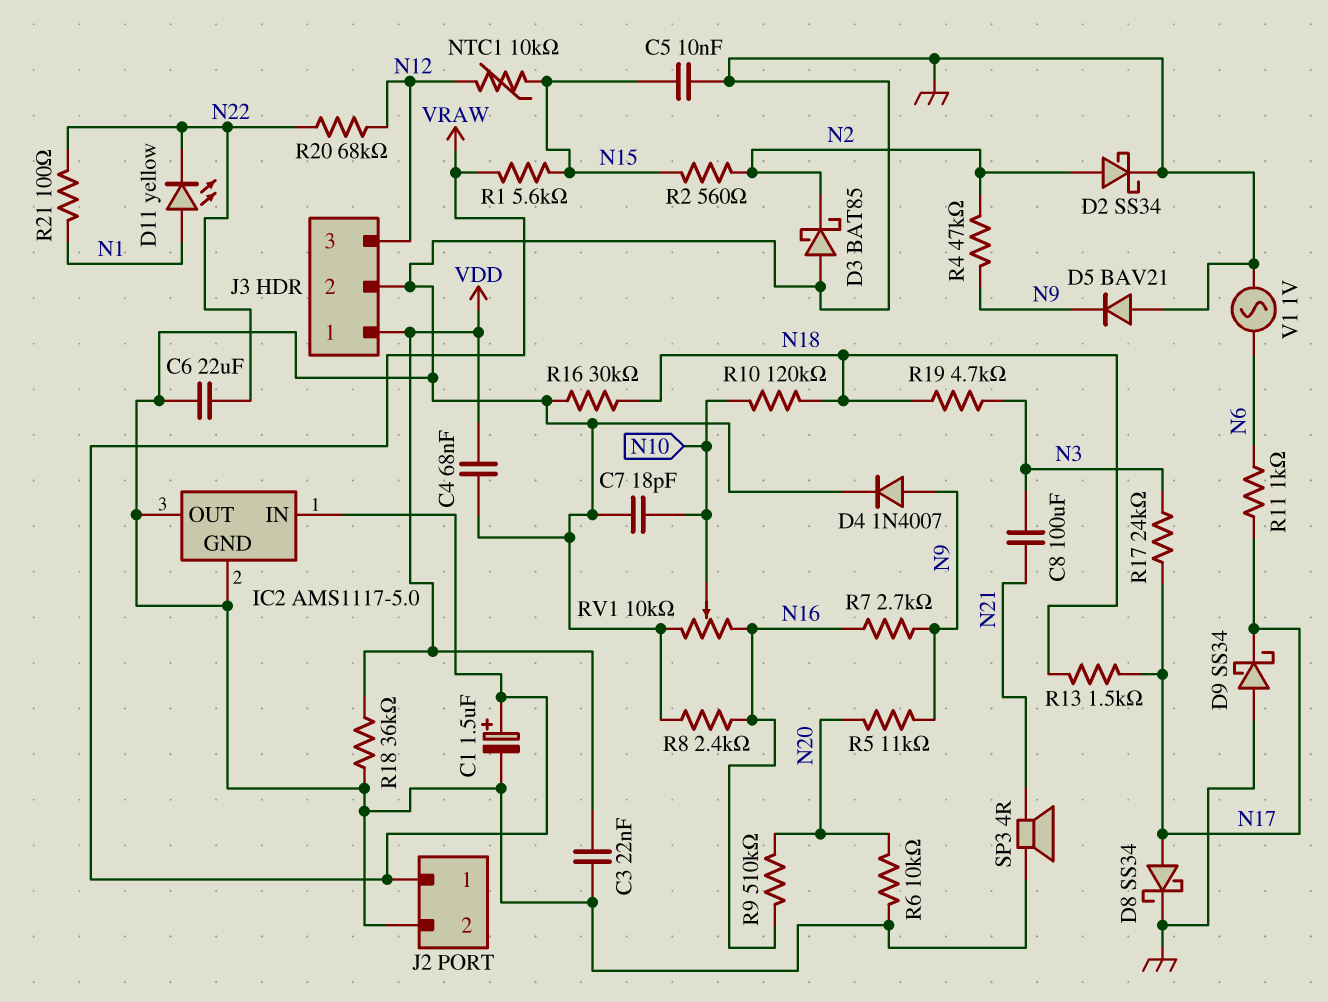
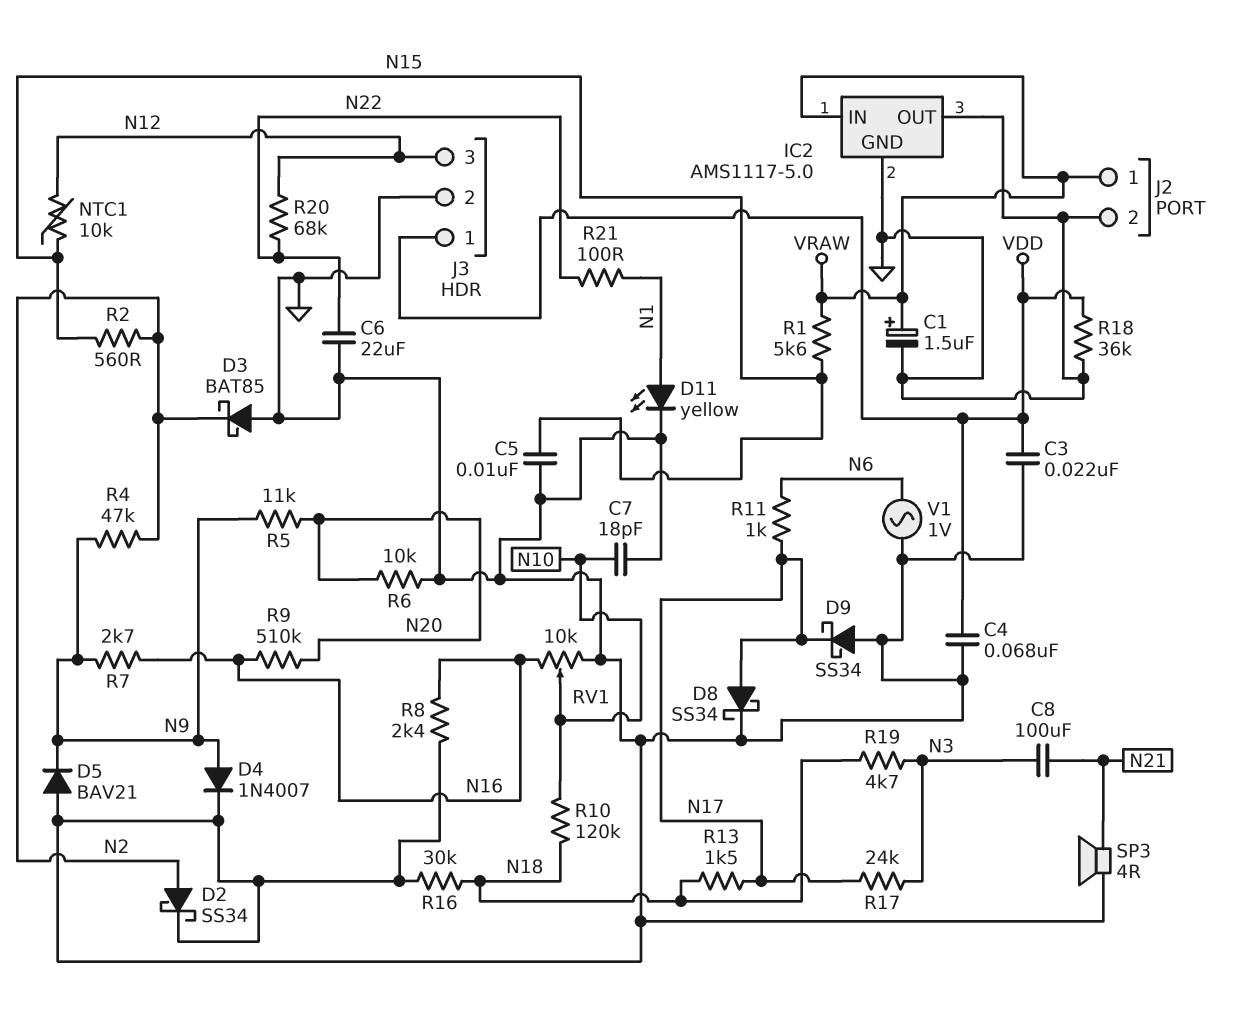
D11: LED yellow (A N1, K N22) -> LED yellow (A N1, K GND)

